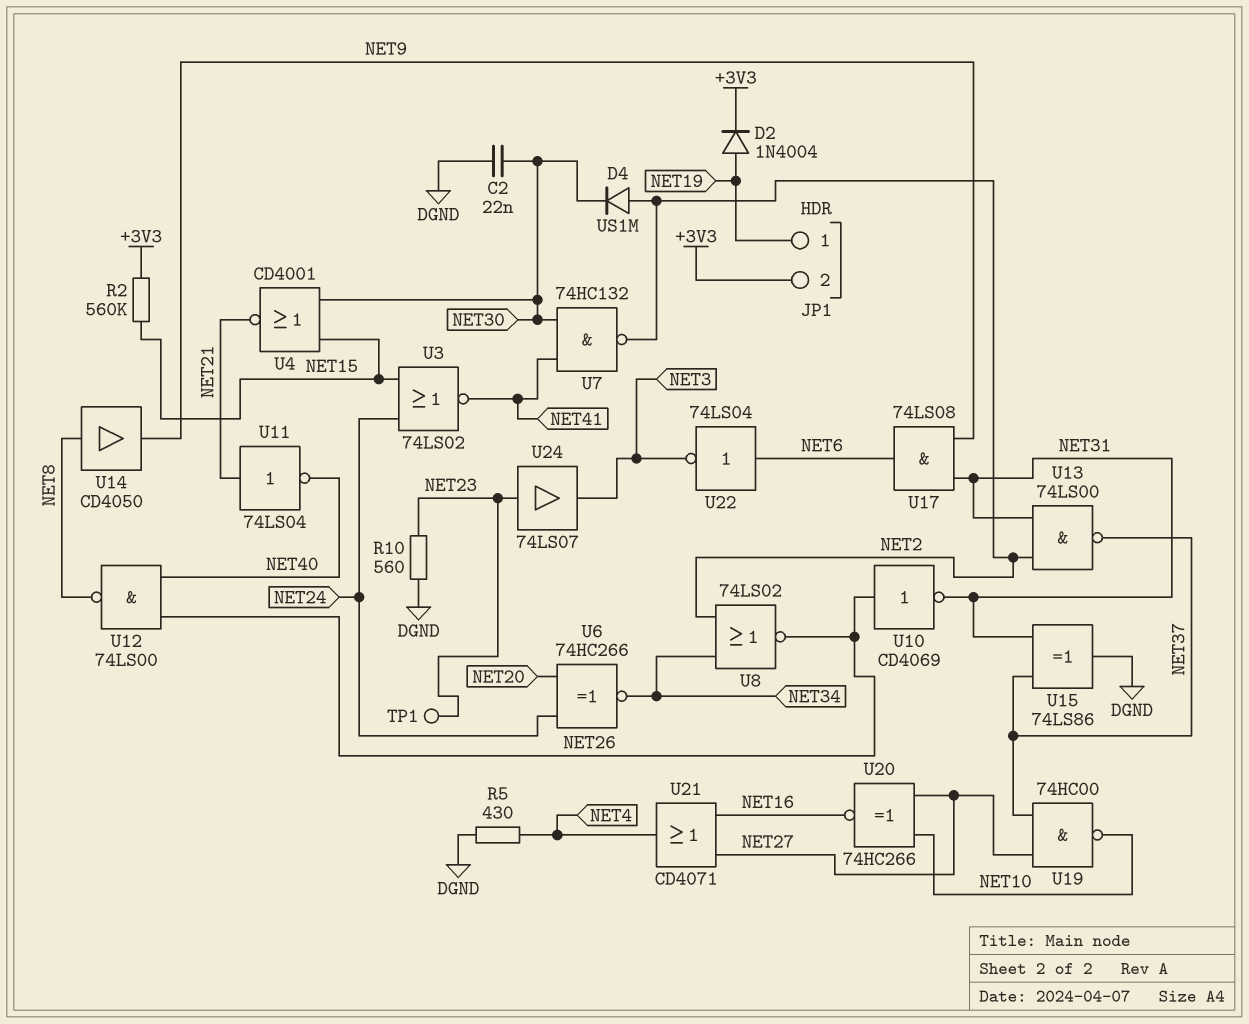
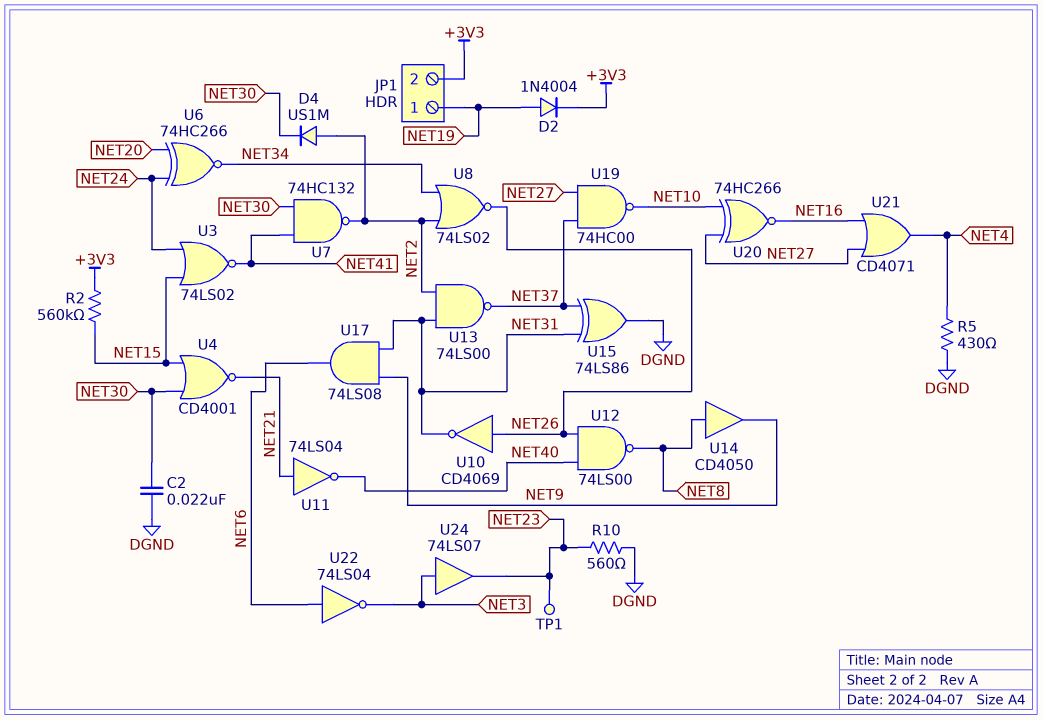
U24: buffer 74LS07 (in NET23, out NET3) -> buffer 74LS07 (in NET3, out NET23)

